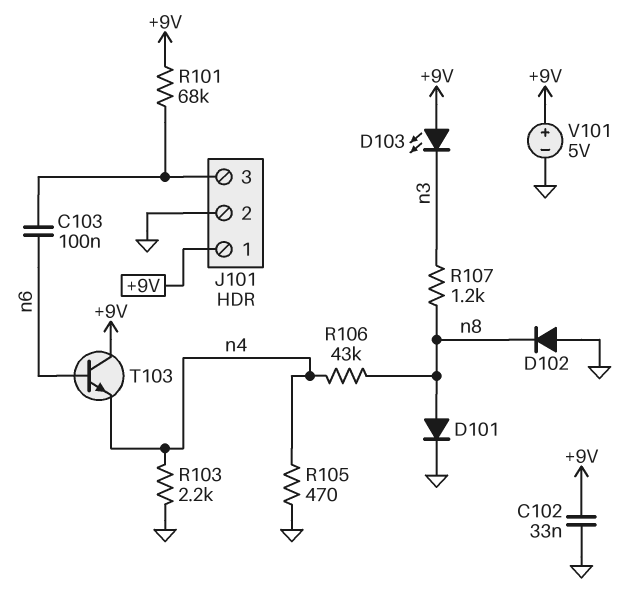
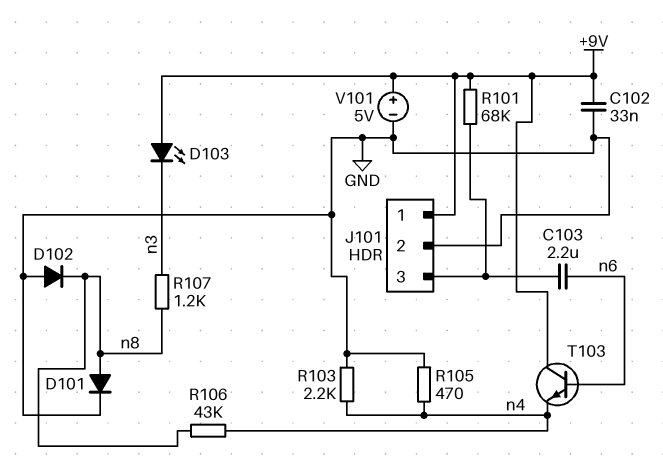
C103: 100nF (J101/3, n6) -> 2.2uF (J101/3, n6)

